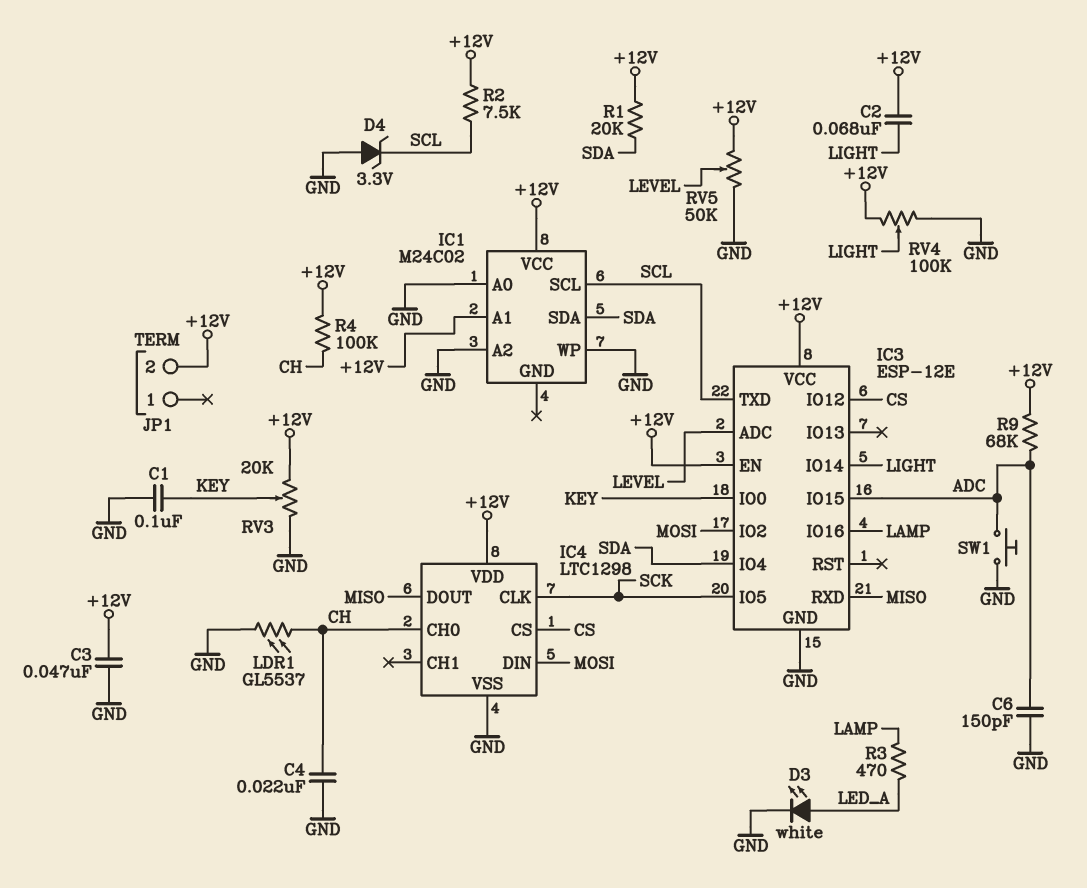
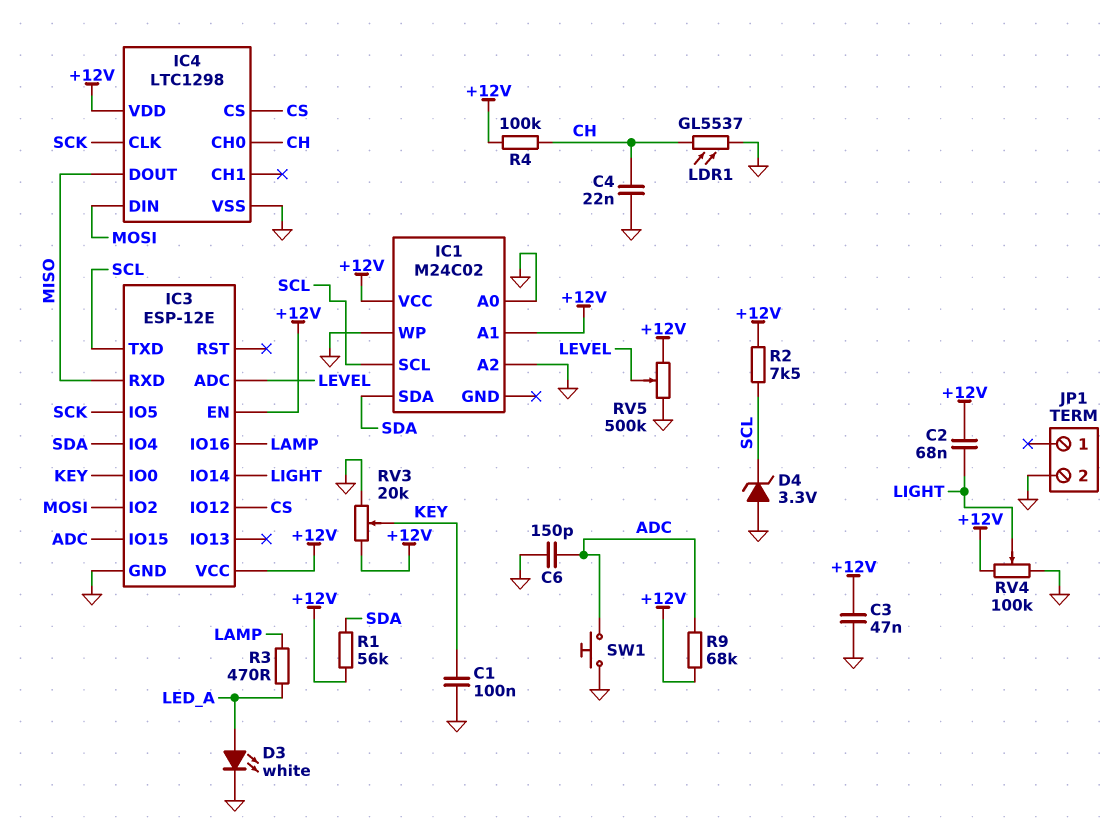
JP1 pin 2: +12V -> GND
R1: 20k (+12V, SDA) -> 56k (+12V, SDA)
RV5: 50k (+12V, GND, wiper LEVEL) -> 500k (+12V, GND, wiper LEVEL)

